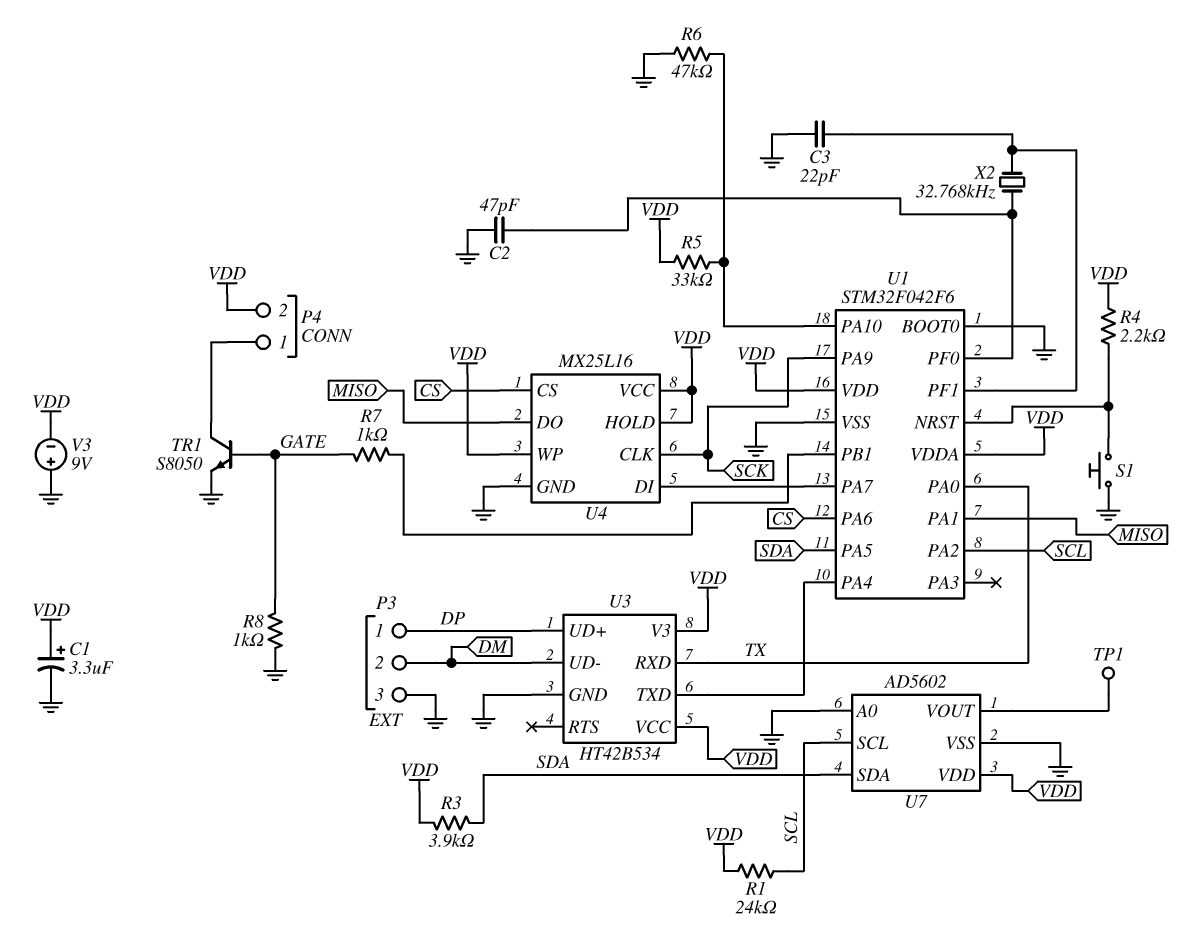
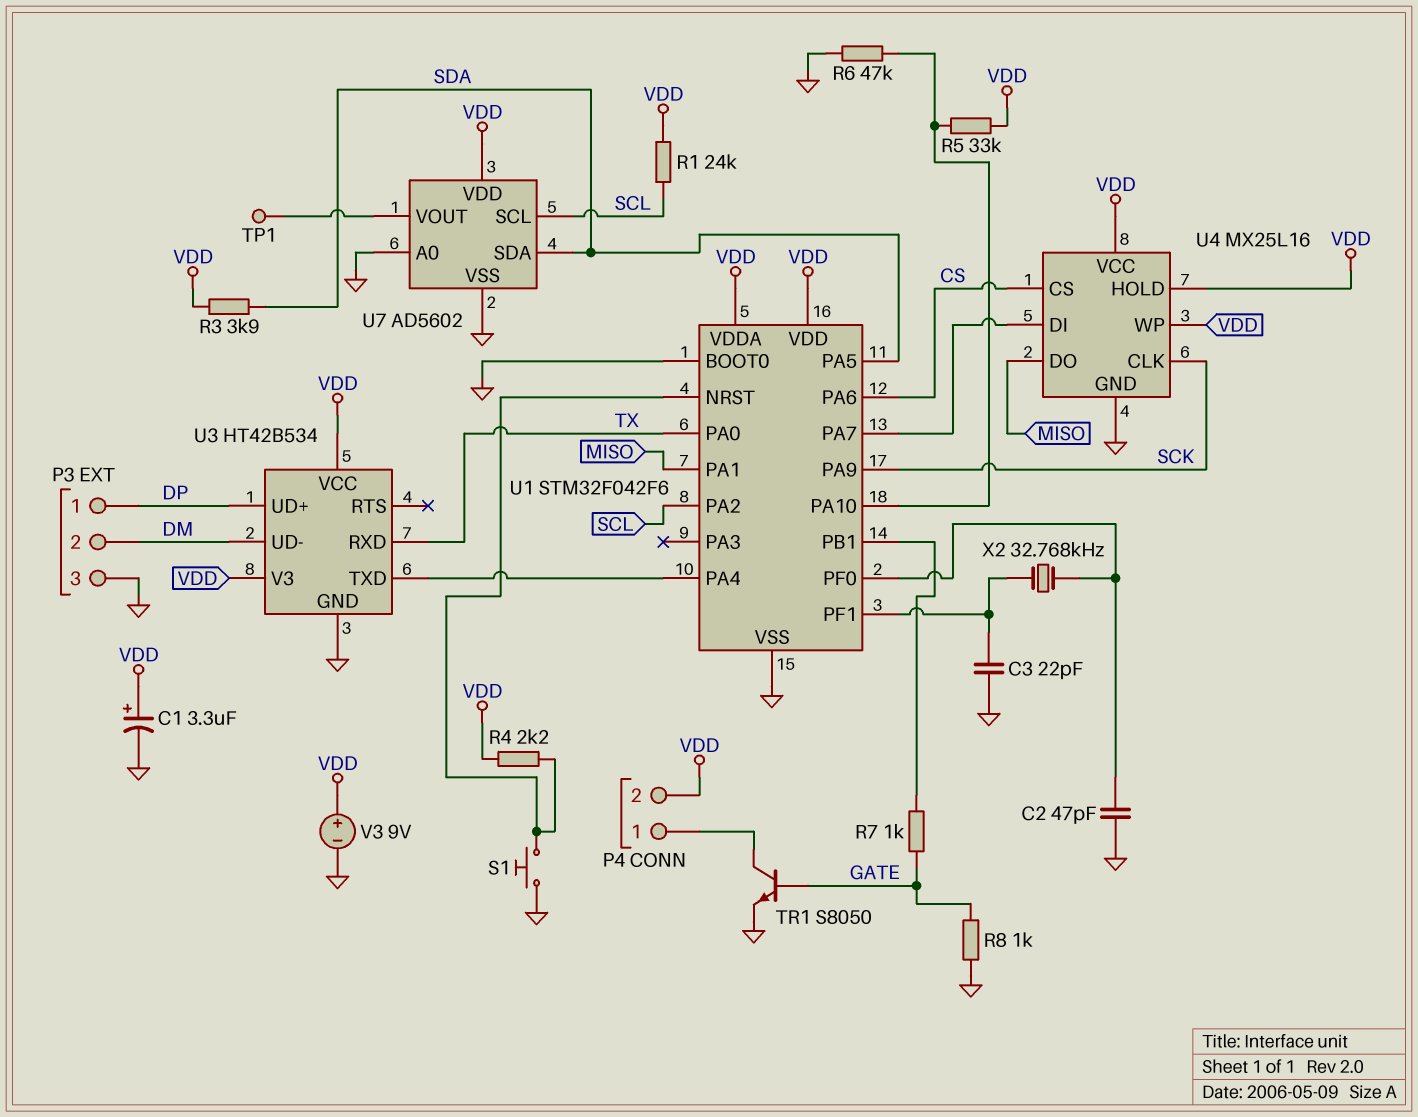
V3: 9V (plus GND, minus VDD) -> 9V (plus VDD, minus GND)

